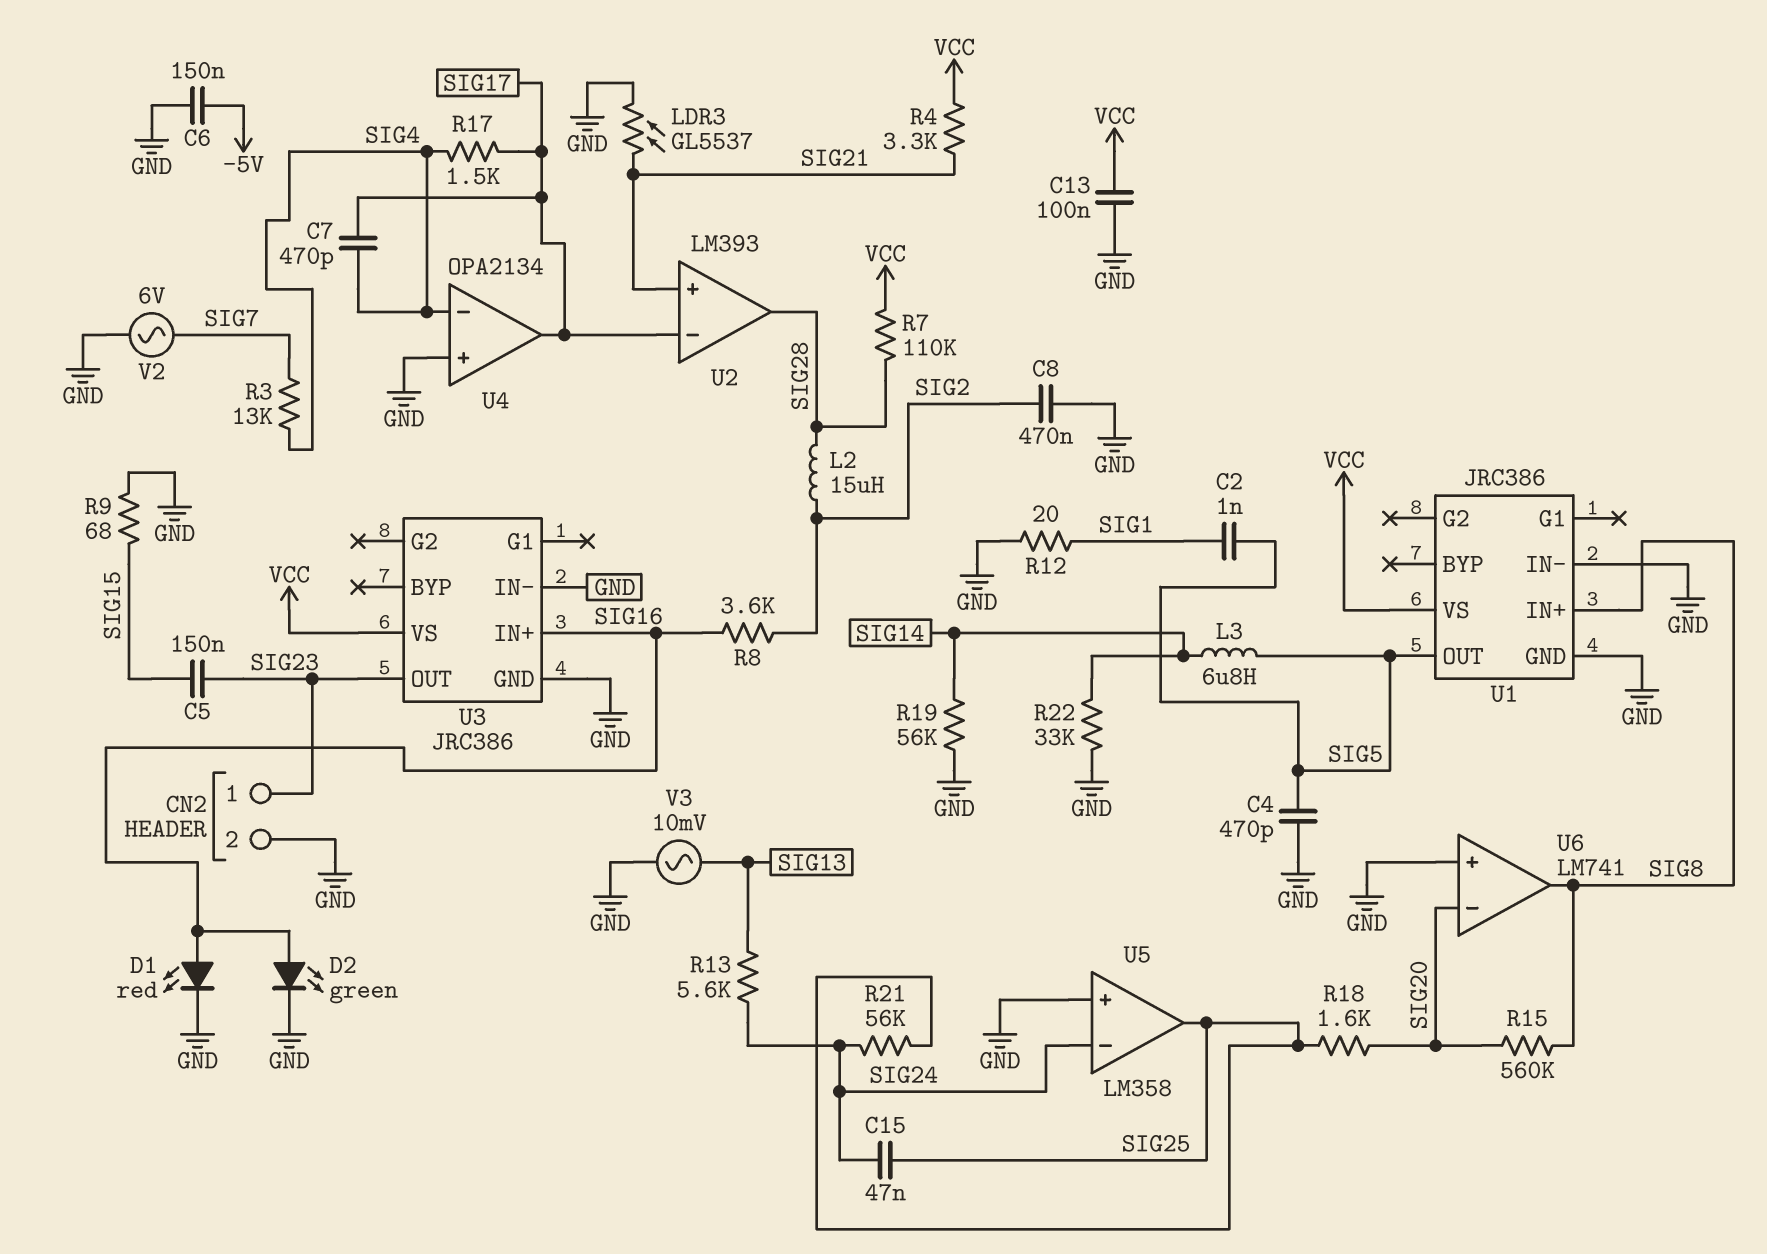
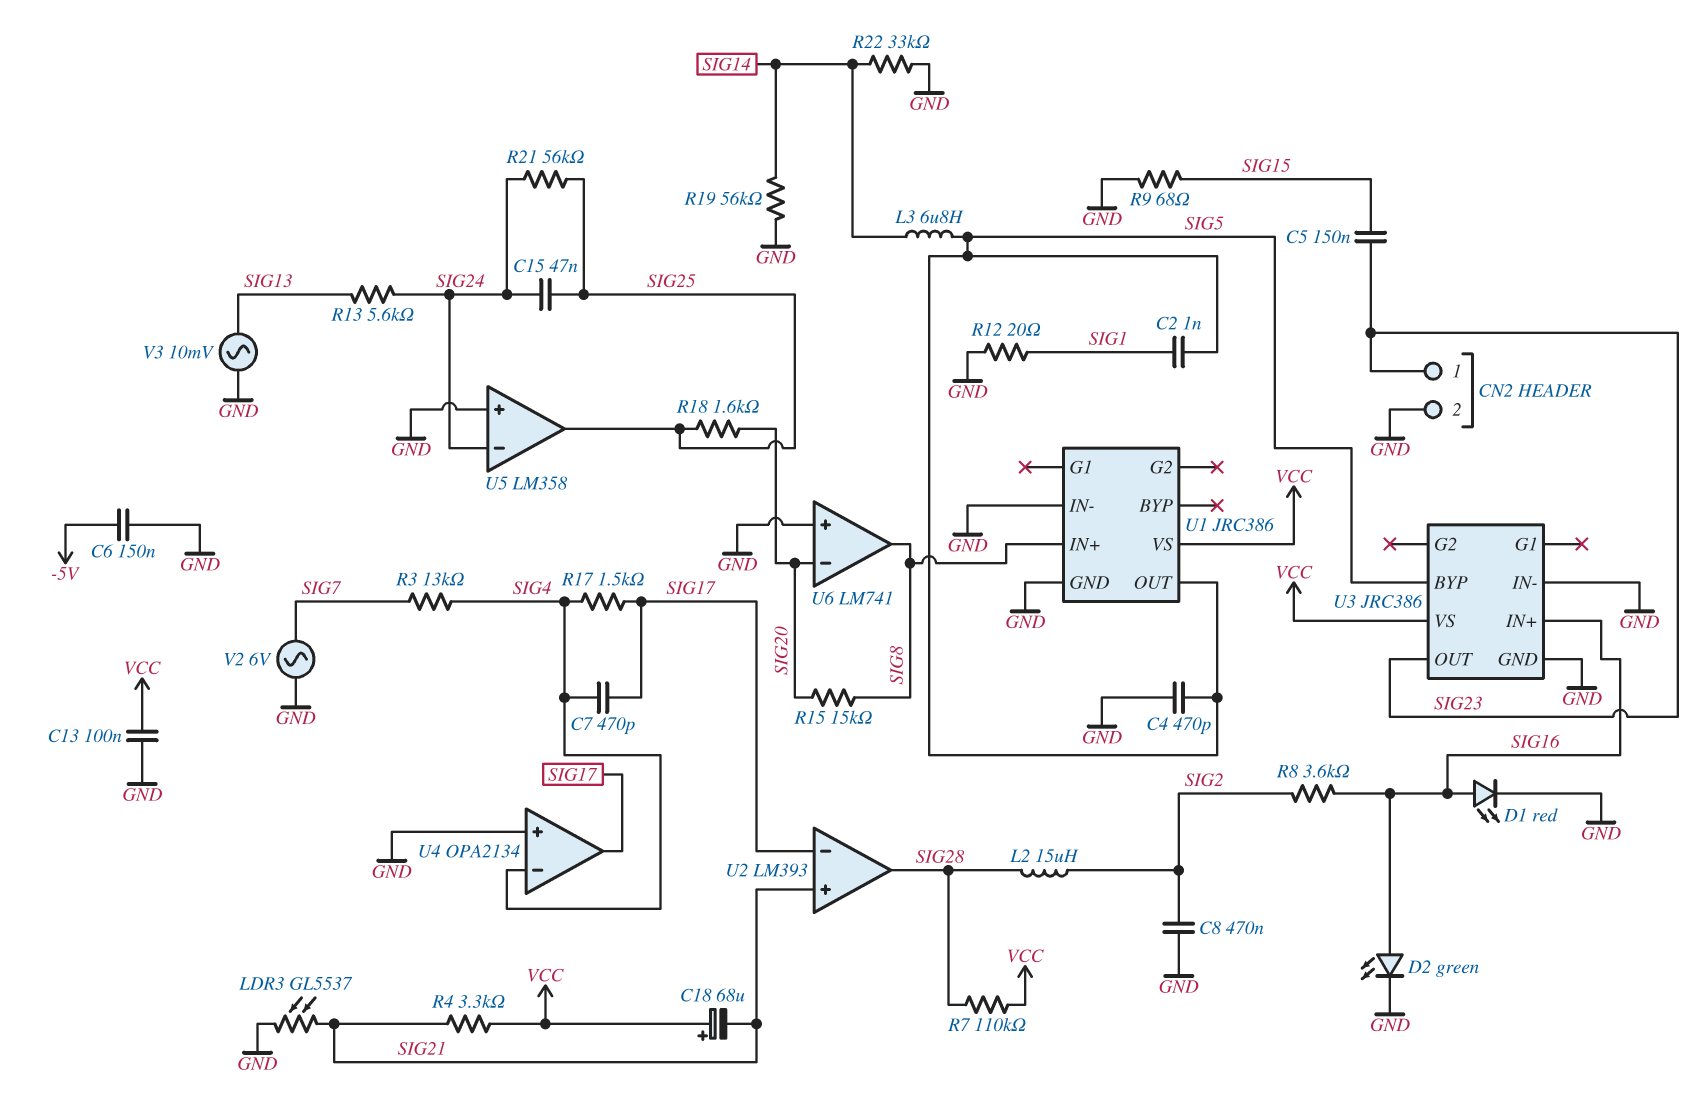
C18: none -> 68uF (plus VCC, minus SIG21)
R15: 560k (SIG8, SIG20) -> 15k (SIG8, SIG20)
U3 pin BYP: none -> SIG5

